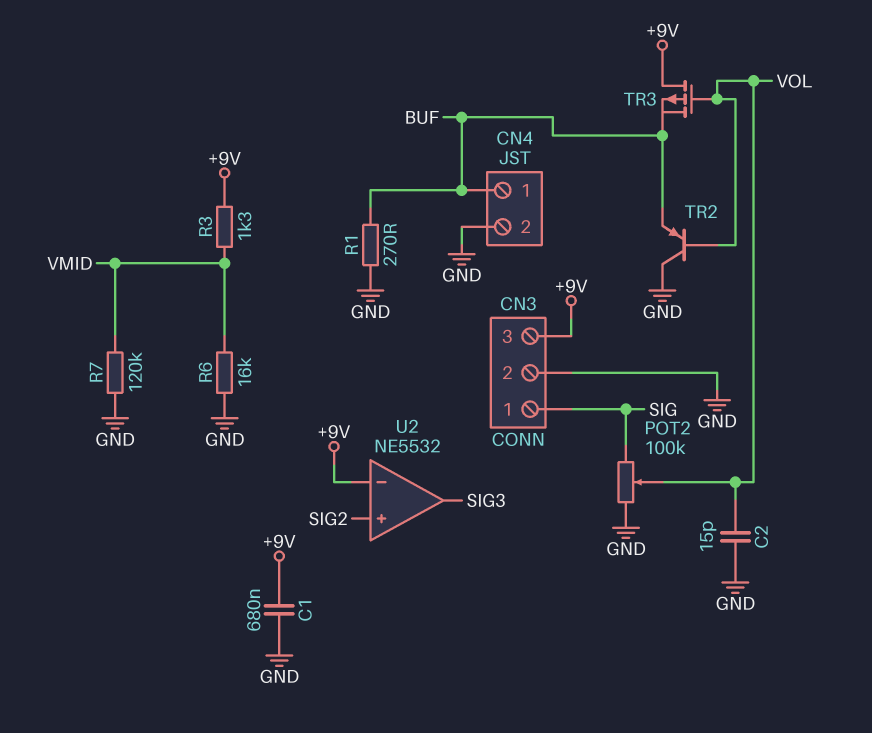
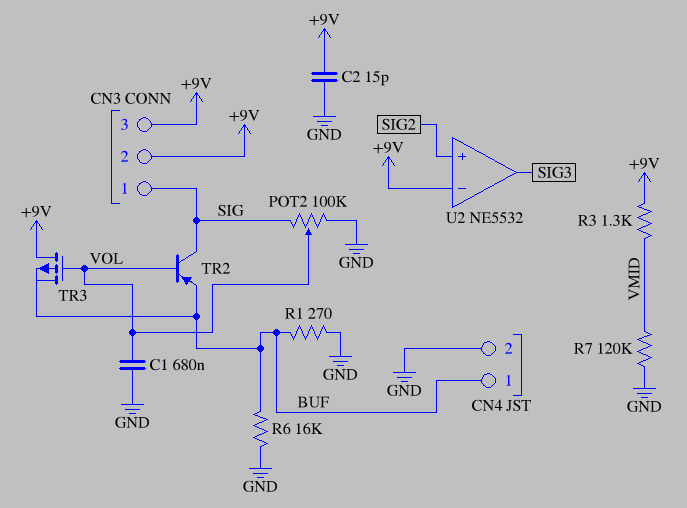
C1: 680nF (+9V, GND) -> 680nF (GND, VOL)
C2: 15pF (GND, VOL) -> 15pF (+9V, GND)
CN3 pin 2: GND -> +9V
R6: 16k (GND, VMID) -> 16k (BUF, GND)
TR2: PNP (B VOL, C GND, E BUF) -> PNP (B VOL, C SIG, E BUF)

